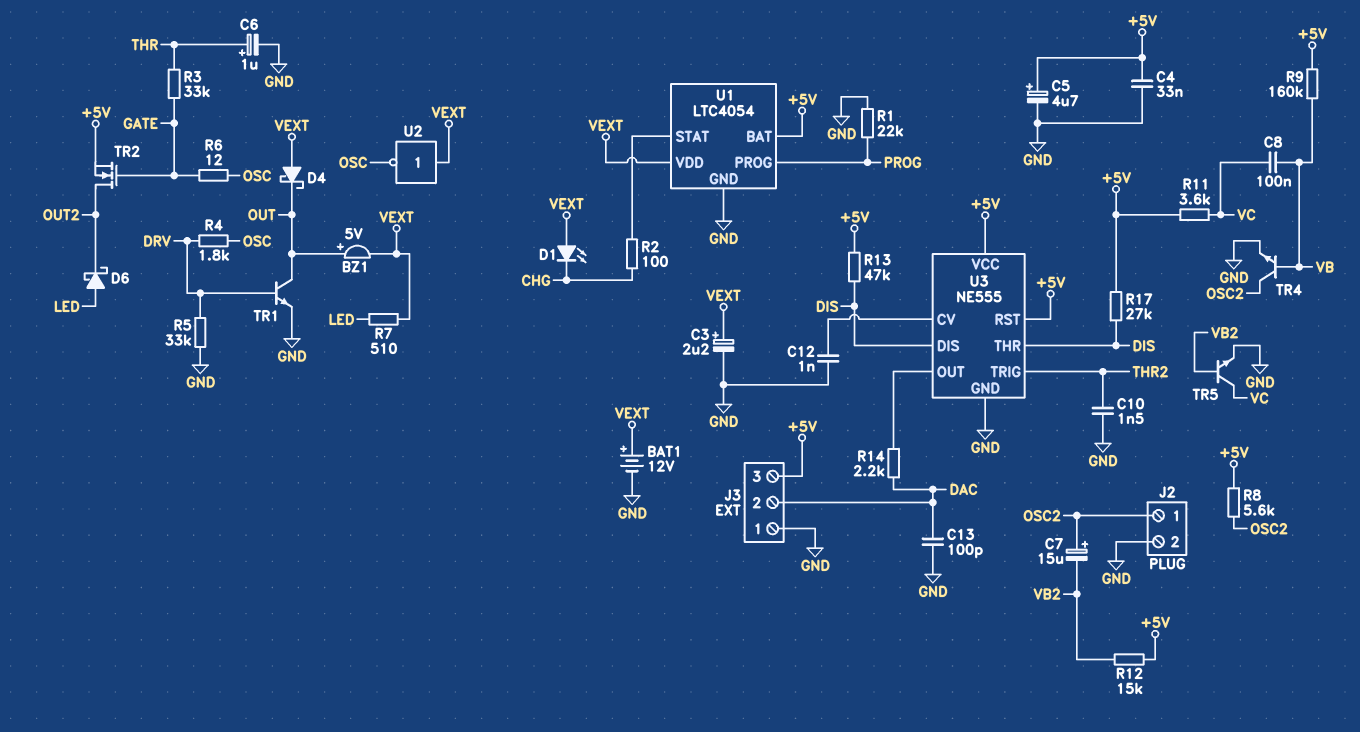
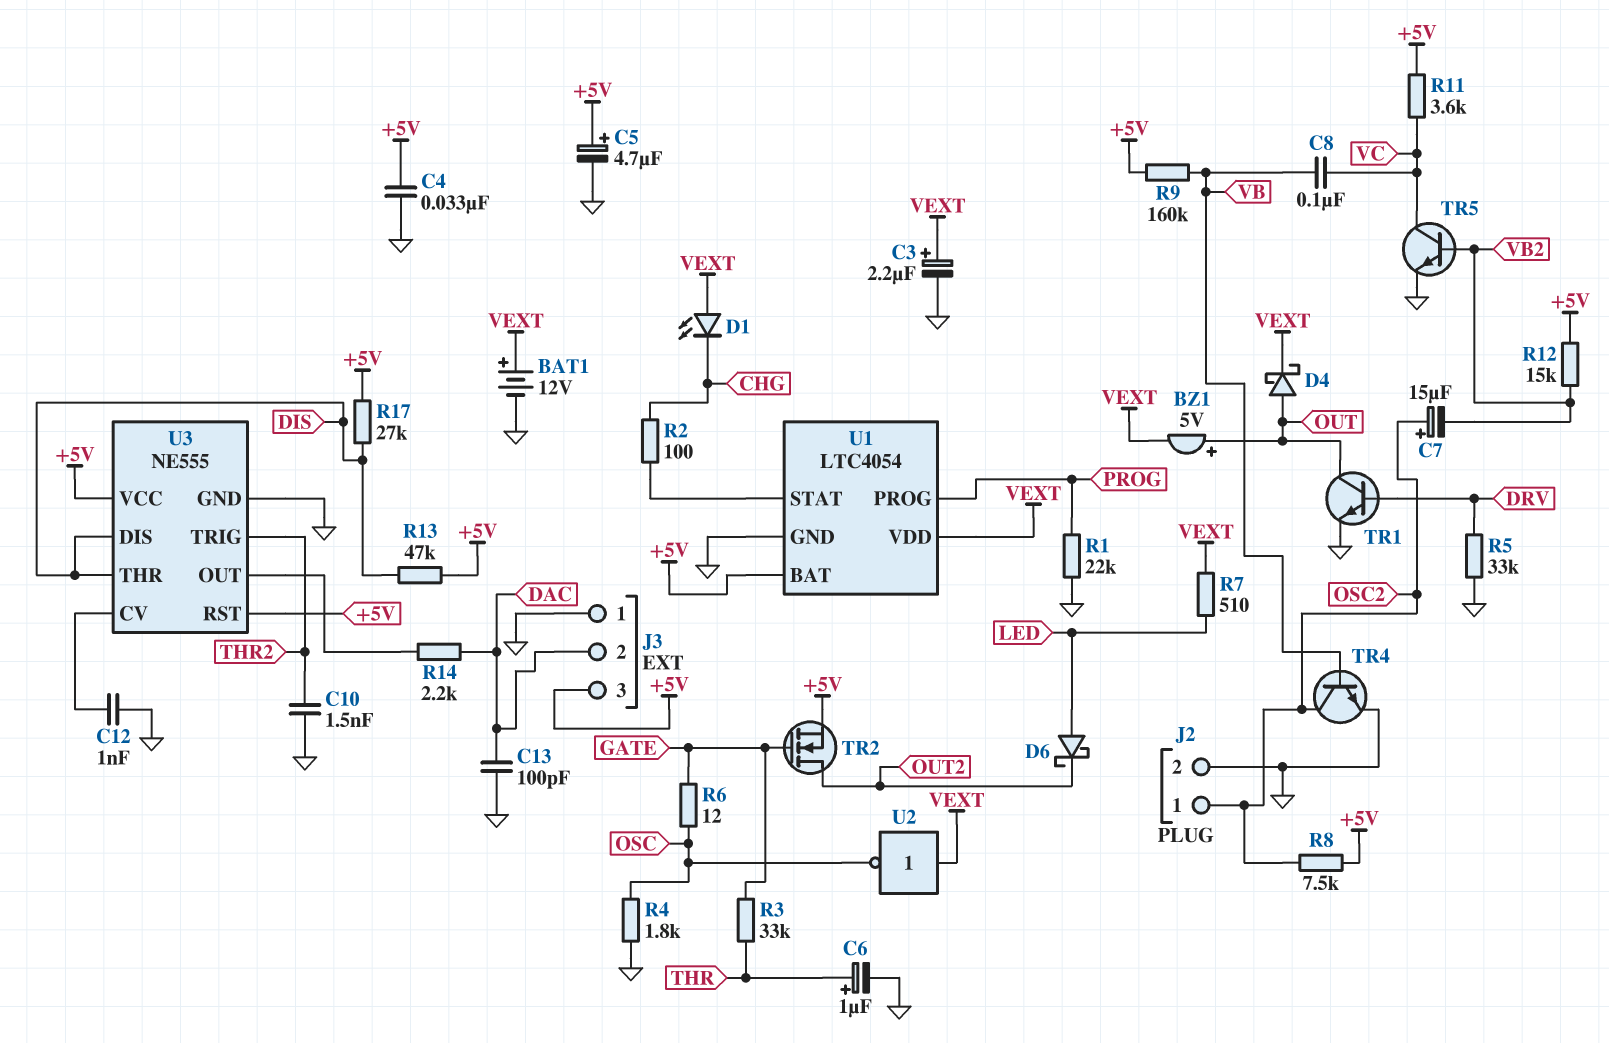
D4: schottky (A VEXT, K OUT) -> schottky (A OUT, K VEXT)
R4: 1.8k (DRV, OSC) -> 1.8k (GND, OSC)
R8: 5.6k (+5V, OSC2) -> 7.5k (+5V, OSC2)

